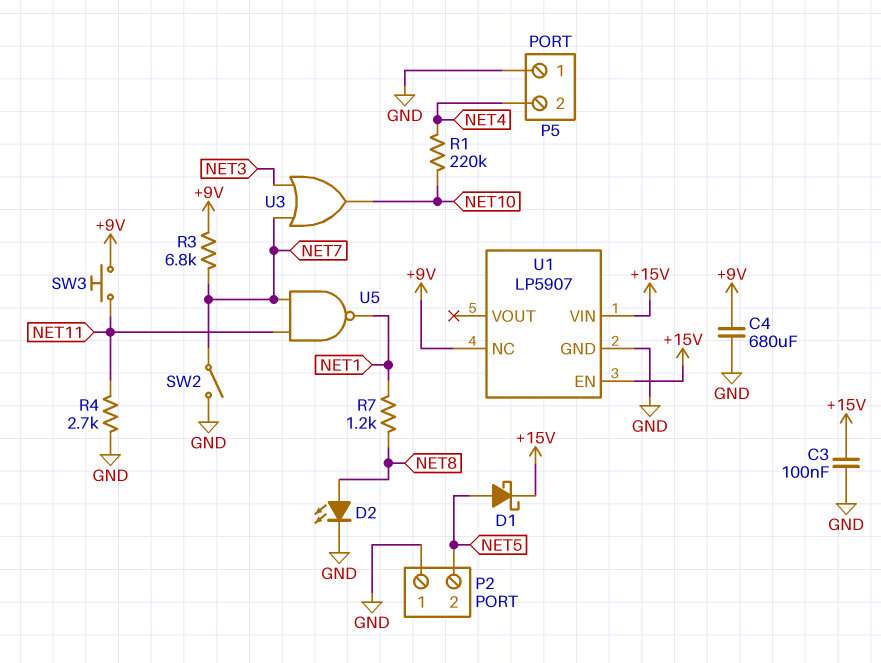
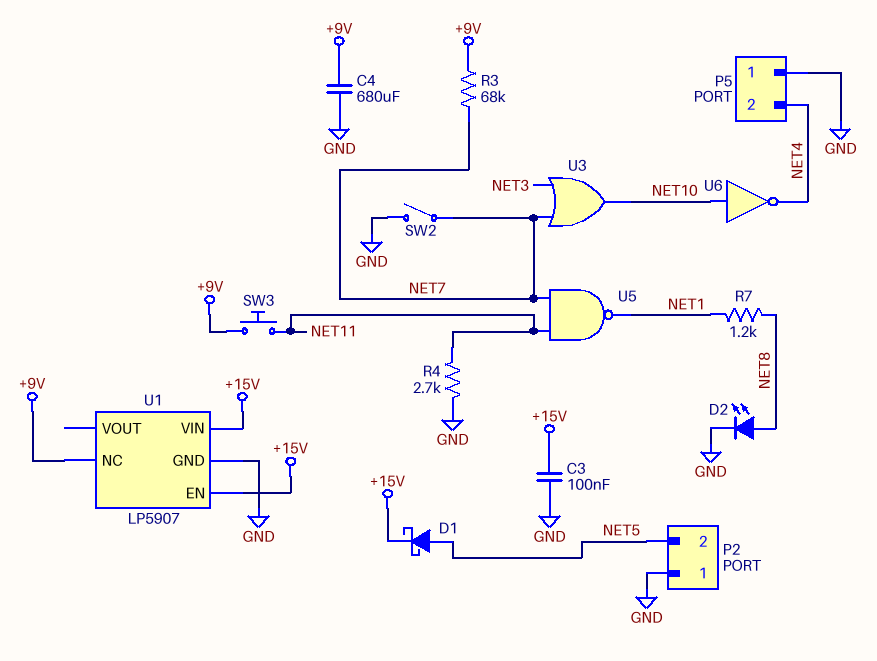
R1: 220k (NET4, NET10) -> none
R3: 6.8k (+9V, NET7) -> 68k (+9V, NET7)
U6: none -> NOT (in NET10, out NET4)

